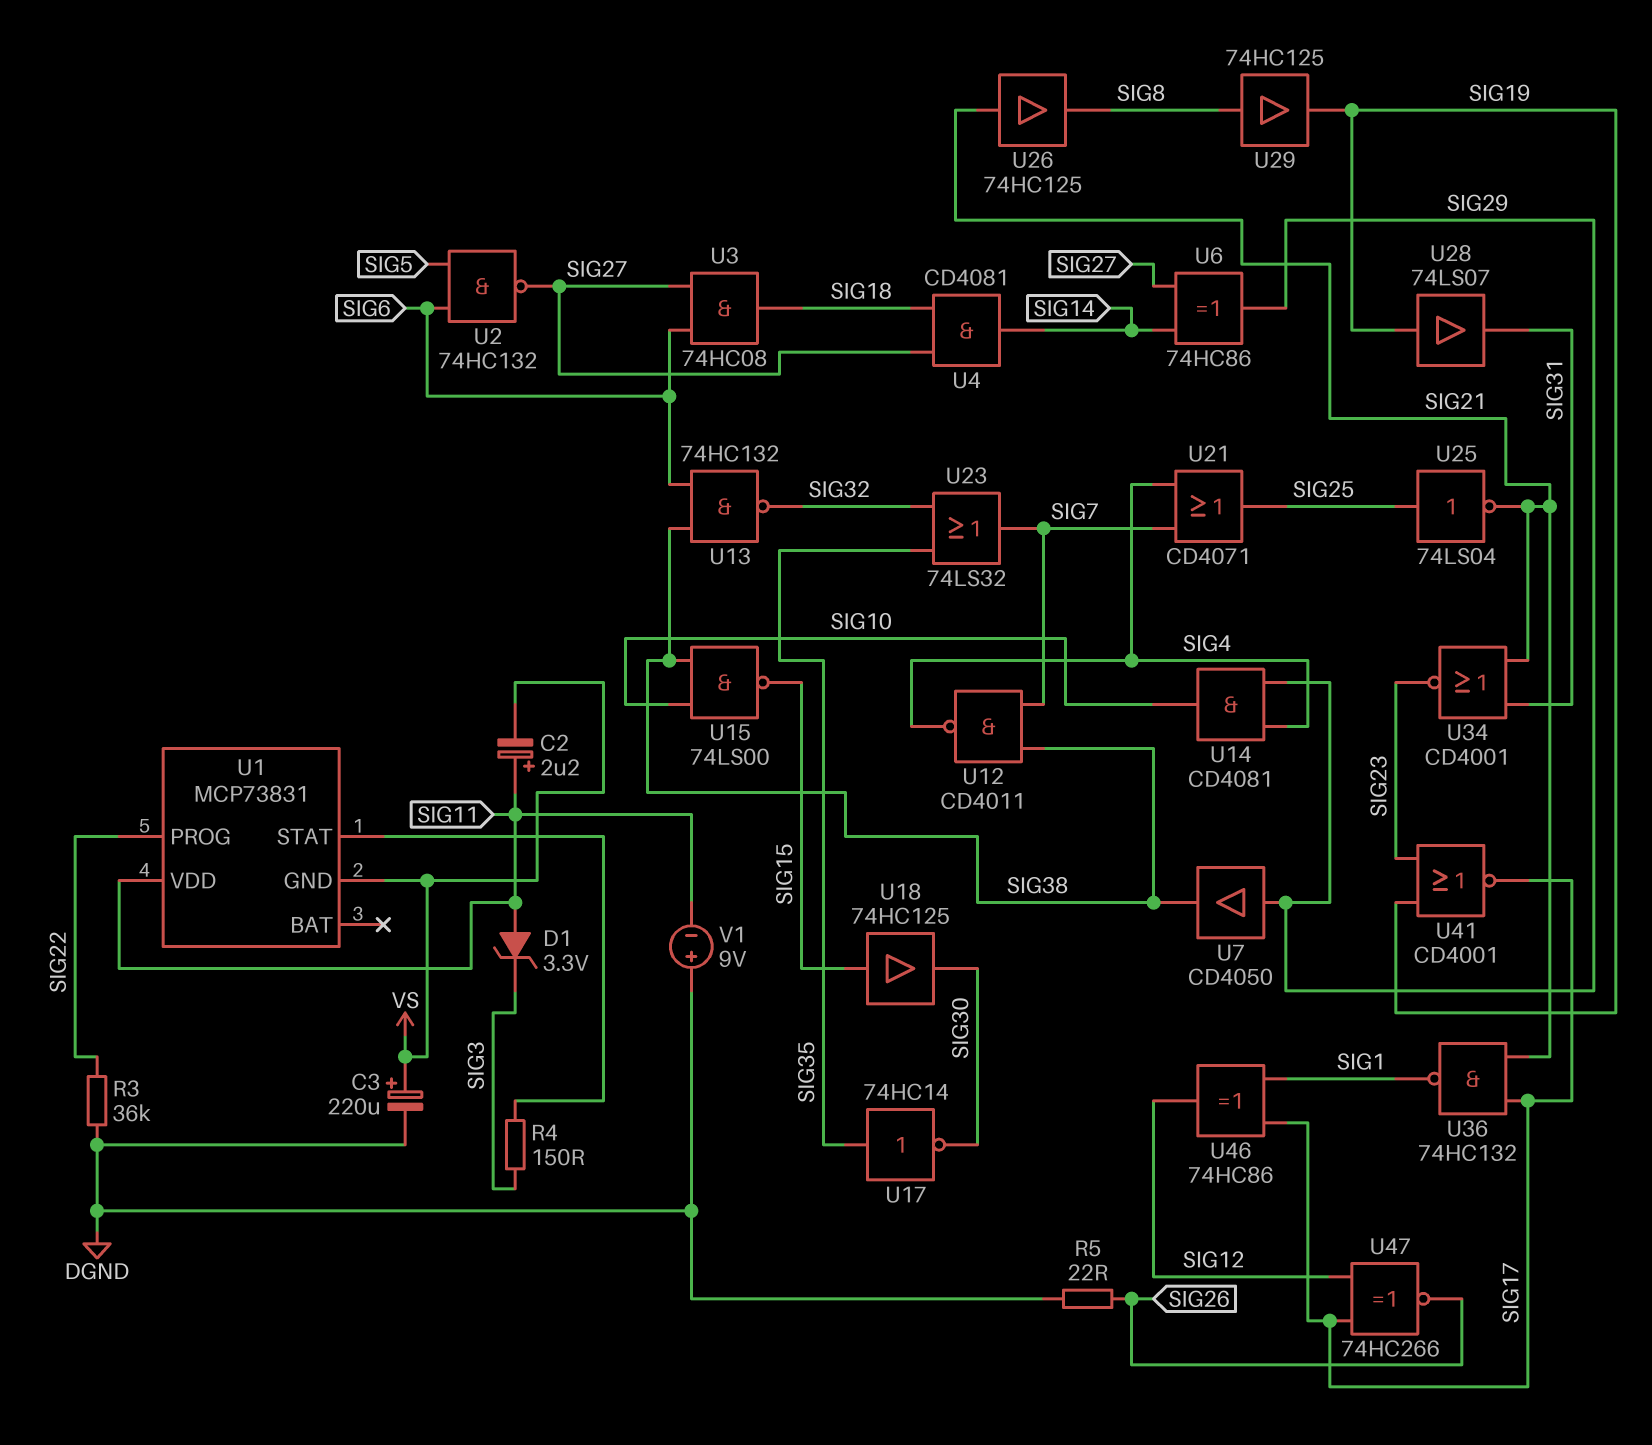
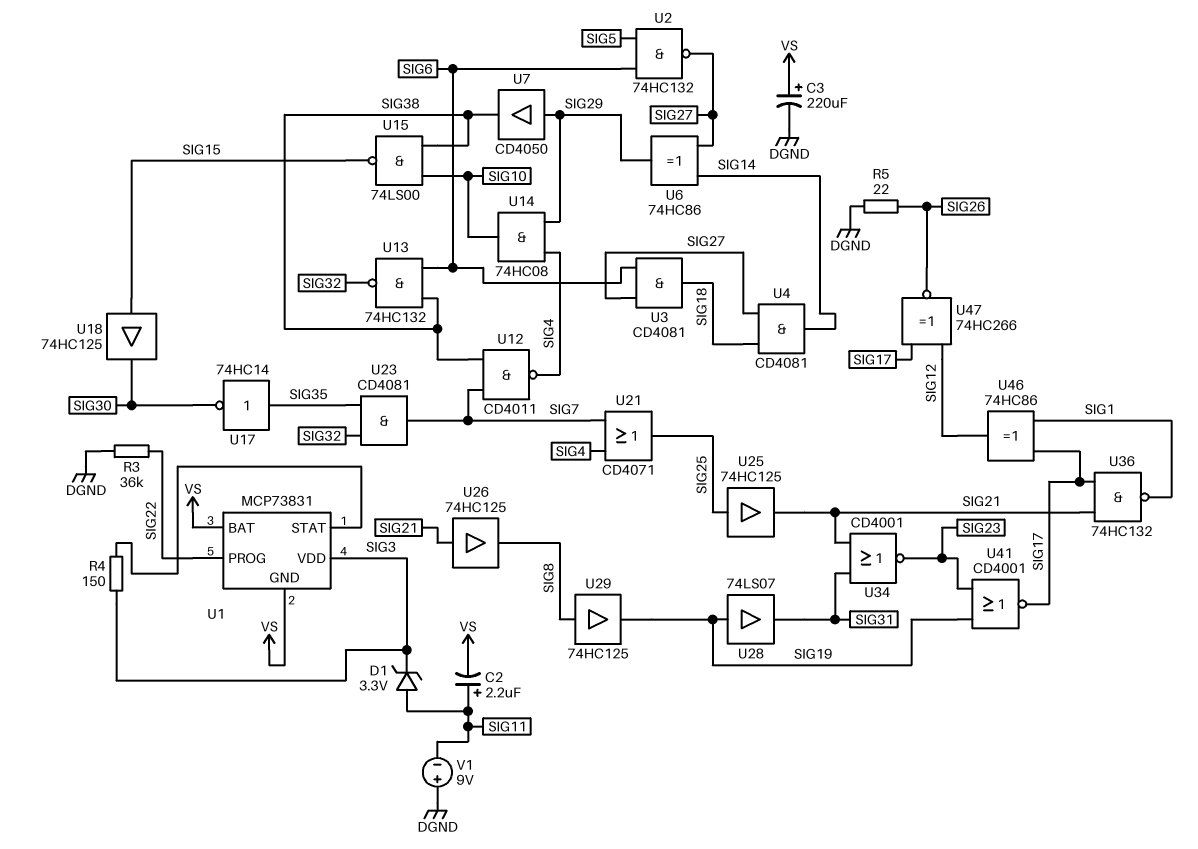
U1 pin BAT: none -> VS
U1 pin VDD: SIG11 -> SIG3
U3: AND 74HC08 (in SIG6, in SIG27, out SIG18) -> AND CD4081 (in SIG6, in SIG27, out SIG18)
U14: AND CD4081 (in SIG4, in SIG29, out SIG10) -> AND 74HC08 (in SIG4, in SIG29, out SIG10)
U23: OR 74LS32 (in SIG32, in SIG35, out SIG7) -> AND CD4081 (in SIG32, in SIG35, out SIG7)
U25: NOT 74LS04 (in SIG25, out SIG21) -> buffer 74HC125 (in SIG25, out SIG21)

